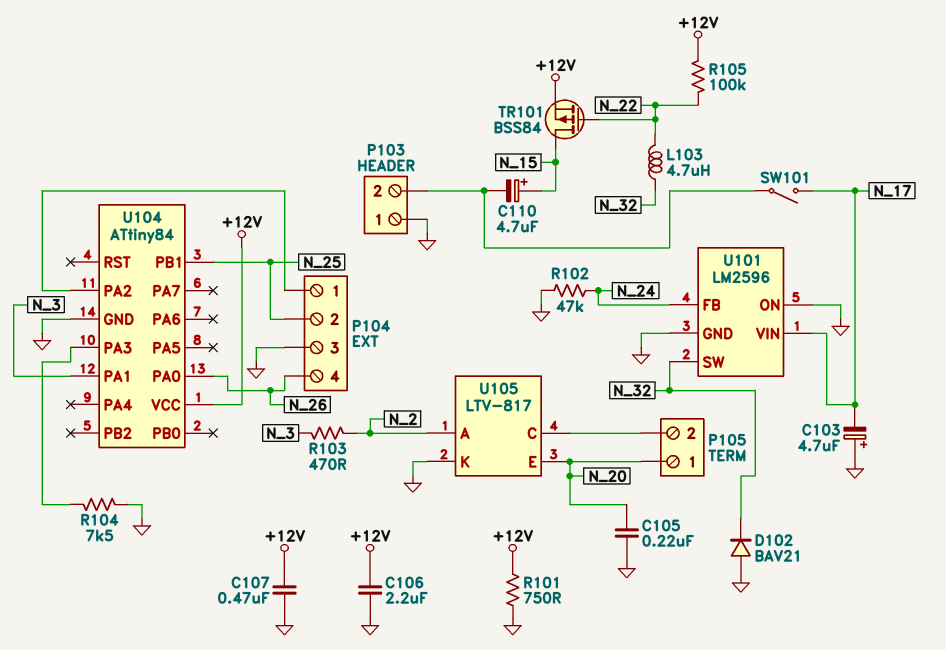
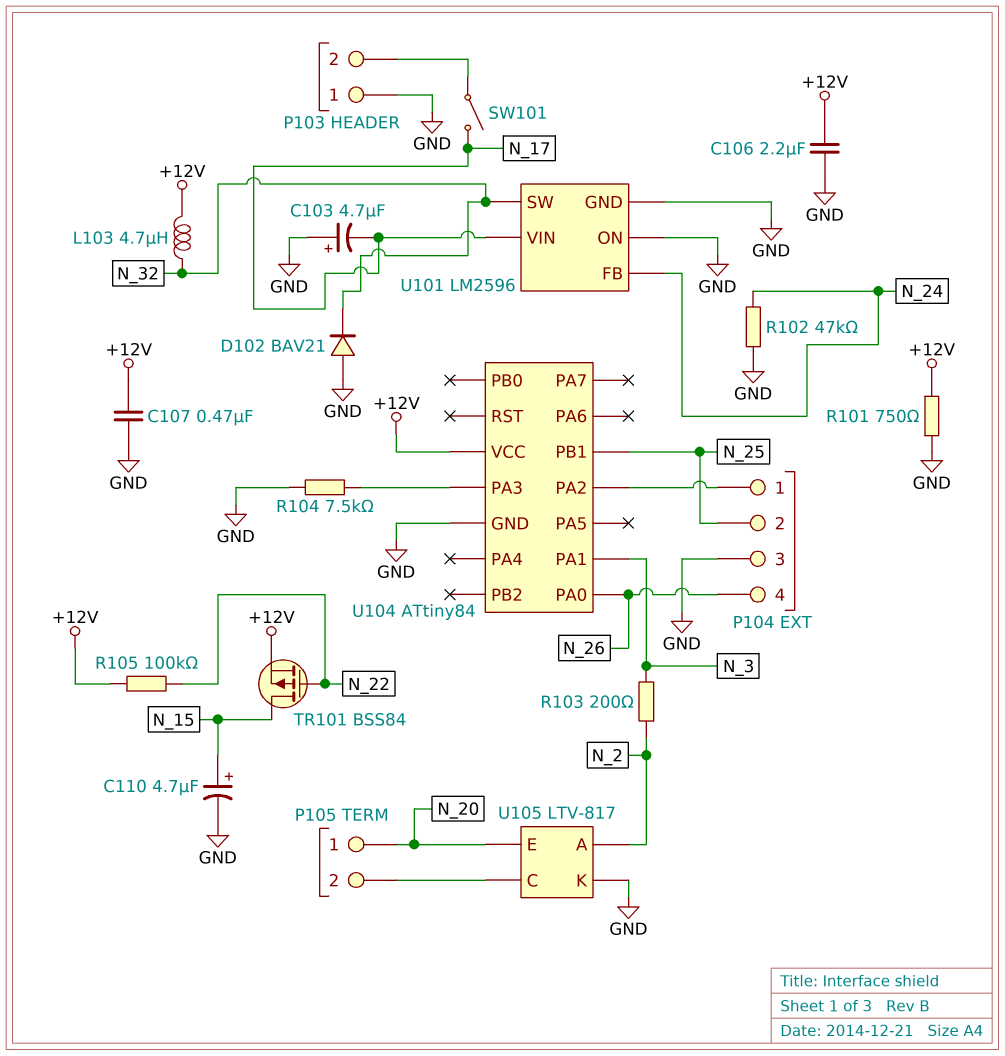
C105: 220nF (GND, N_20) -> none
C110: 4.7uF (plus N_15, minus P103/2) -> 4.7uF (plus N_15, minus GND)
L103: 4.7uH (N_22, N_32) -> 4.7uH (+12V, N_32)
R103: 470 (N_2, N_3) -> 200 (N_2, N_3)

